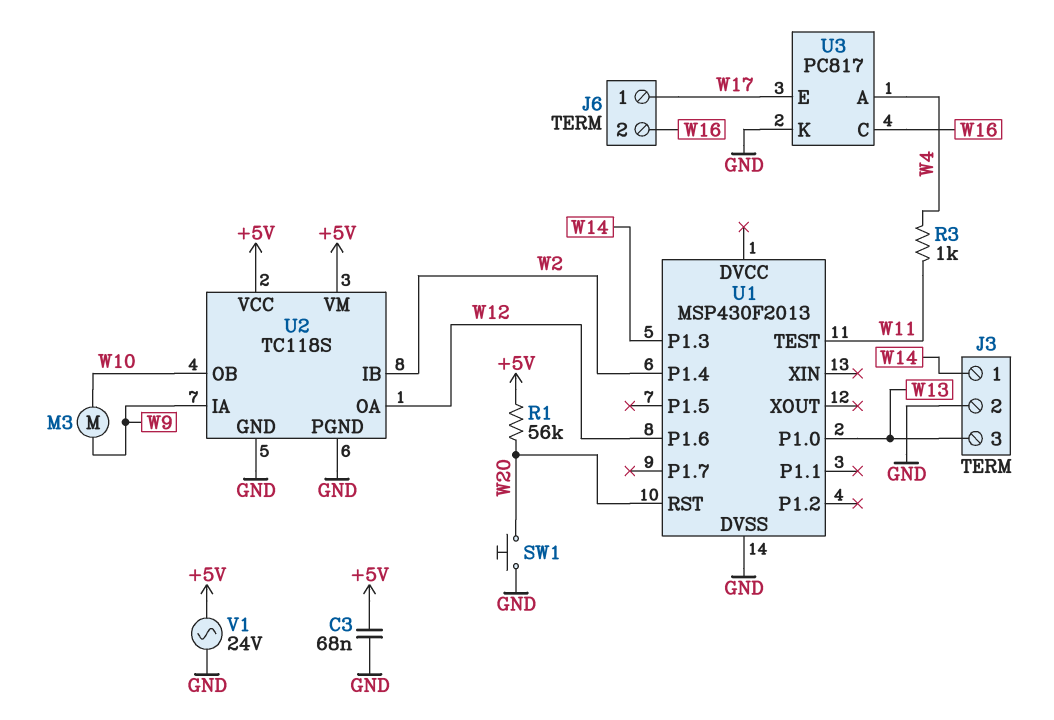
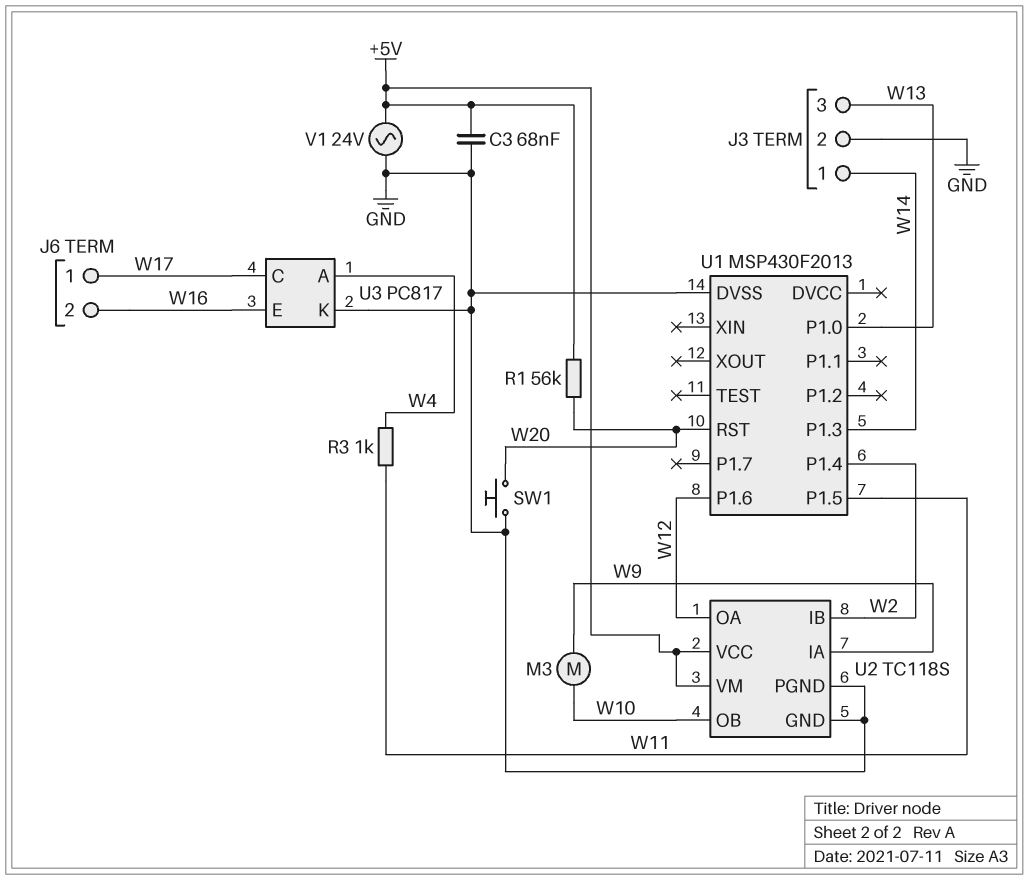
U1 pin P1.5: none -> W11
U1 pin TEST: W11 -> none
U3 pin C: W16 -> W17
U3 pin E: W17 -> W16

